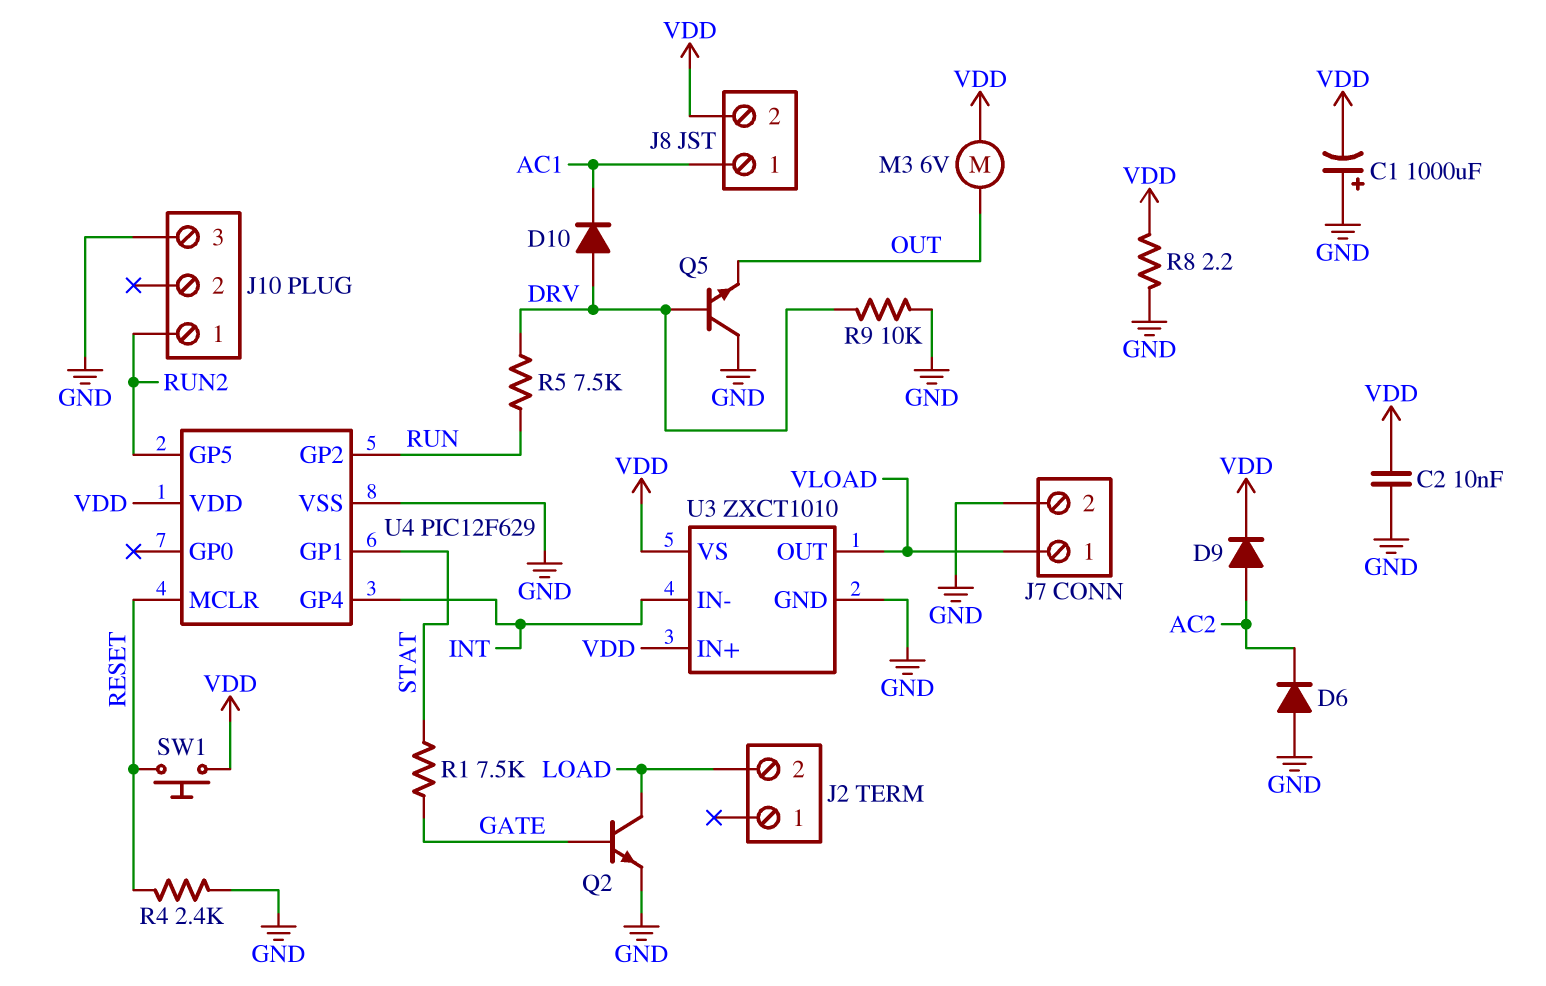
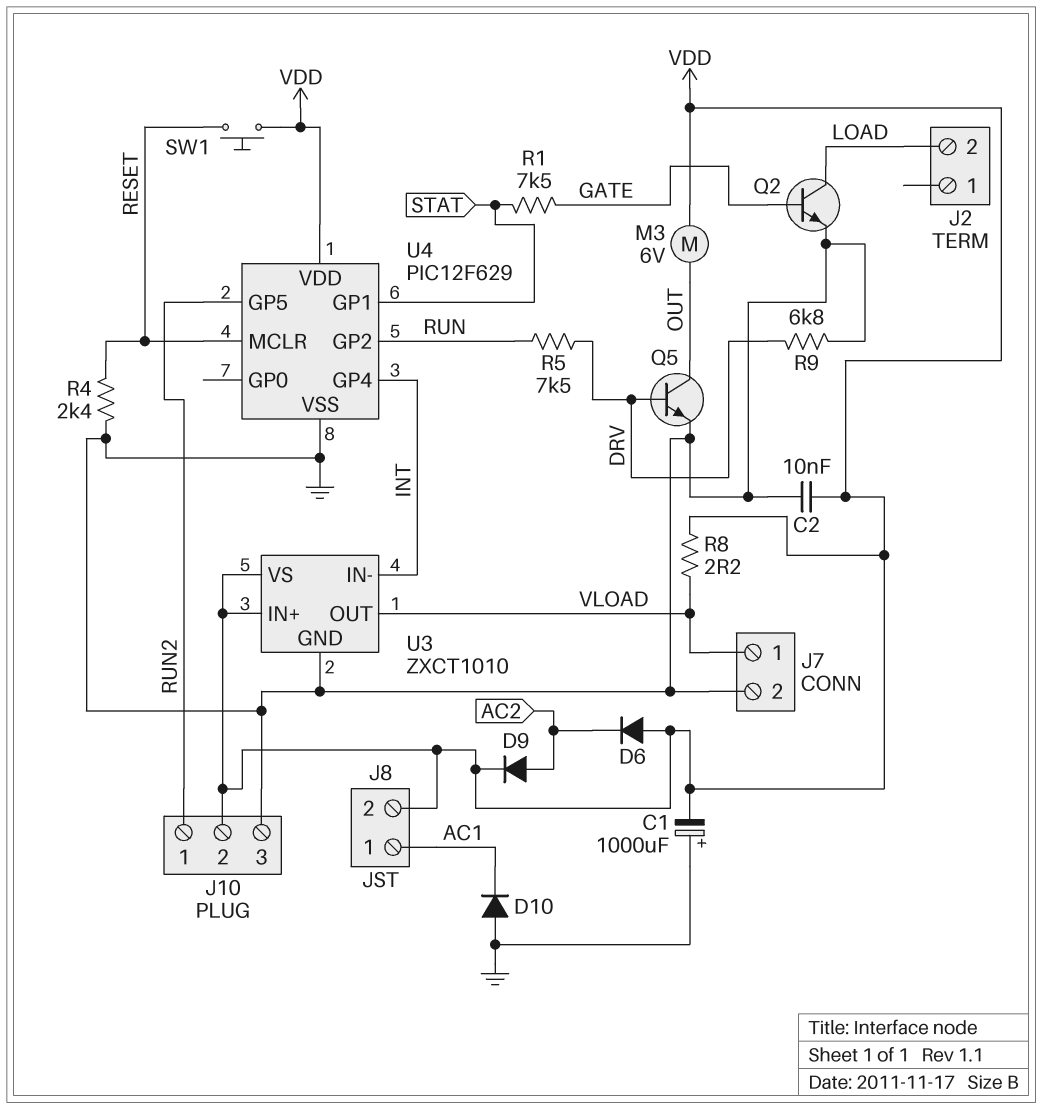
D6: diode (A GND, K AC2) -> diode (A VDD, K AC2)
D10: diode (A DRV, K AC1) -> diode (A GND, K AC1)
J10 pin 2: none -> VDD
Q5: NPN (B DRV, C GND, E OUT) -> NPN (B DRV, C OUT, E GND)
R8: 2.2 (GND, VDD) -> 2.2 (VDD, VLOAD)
R9: 10k (DRV, GND) -> 6.8k (DRV, GND)

